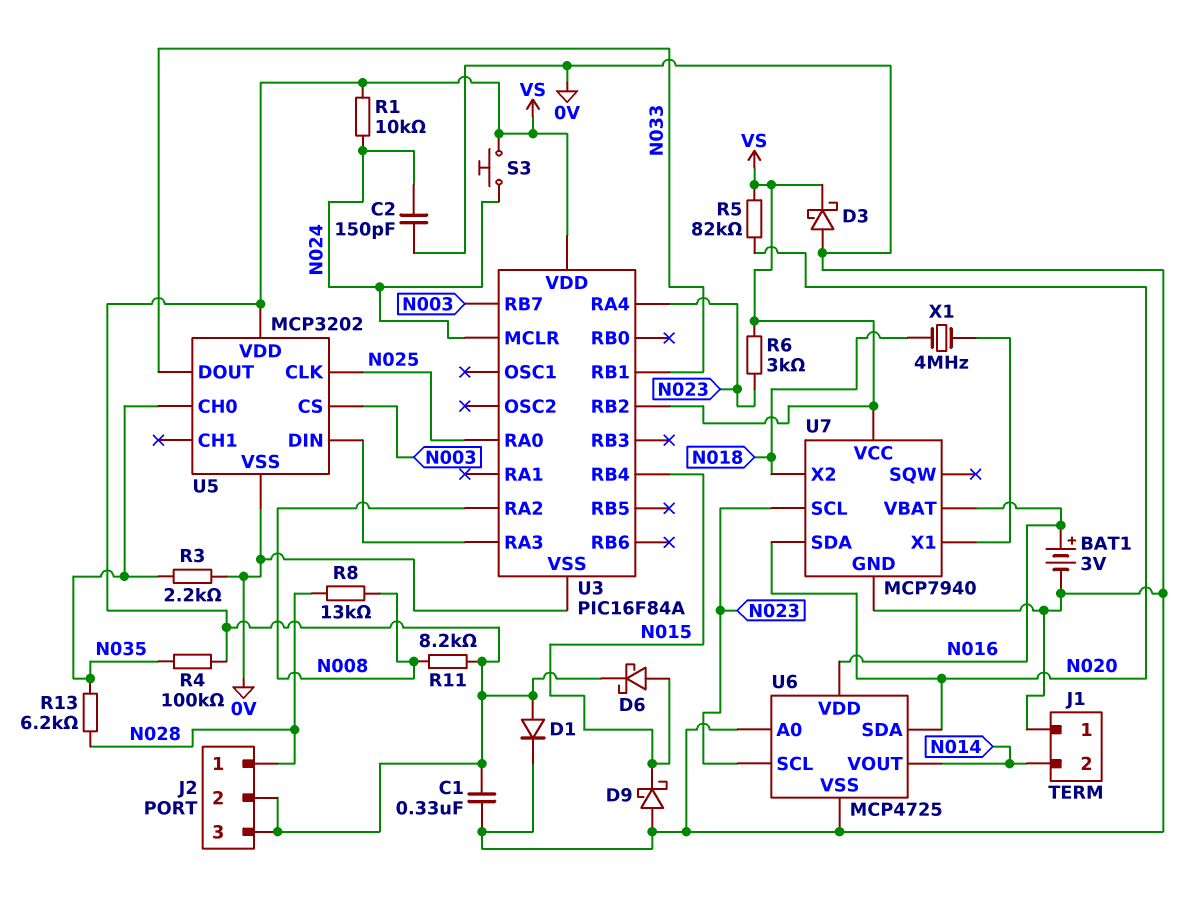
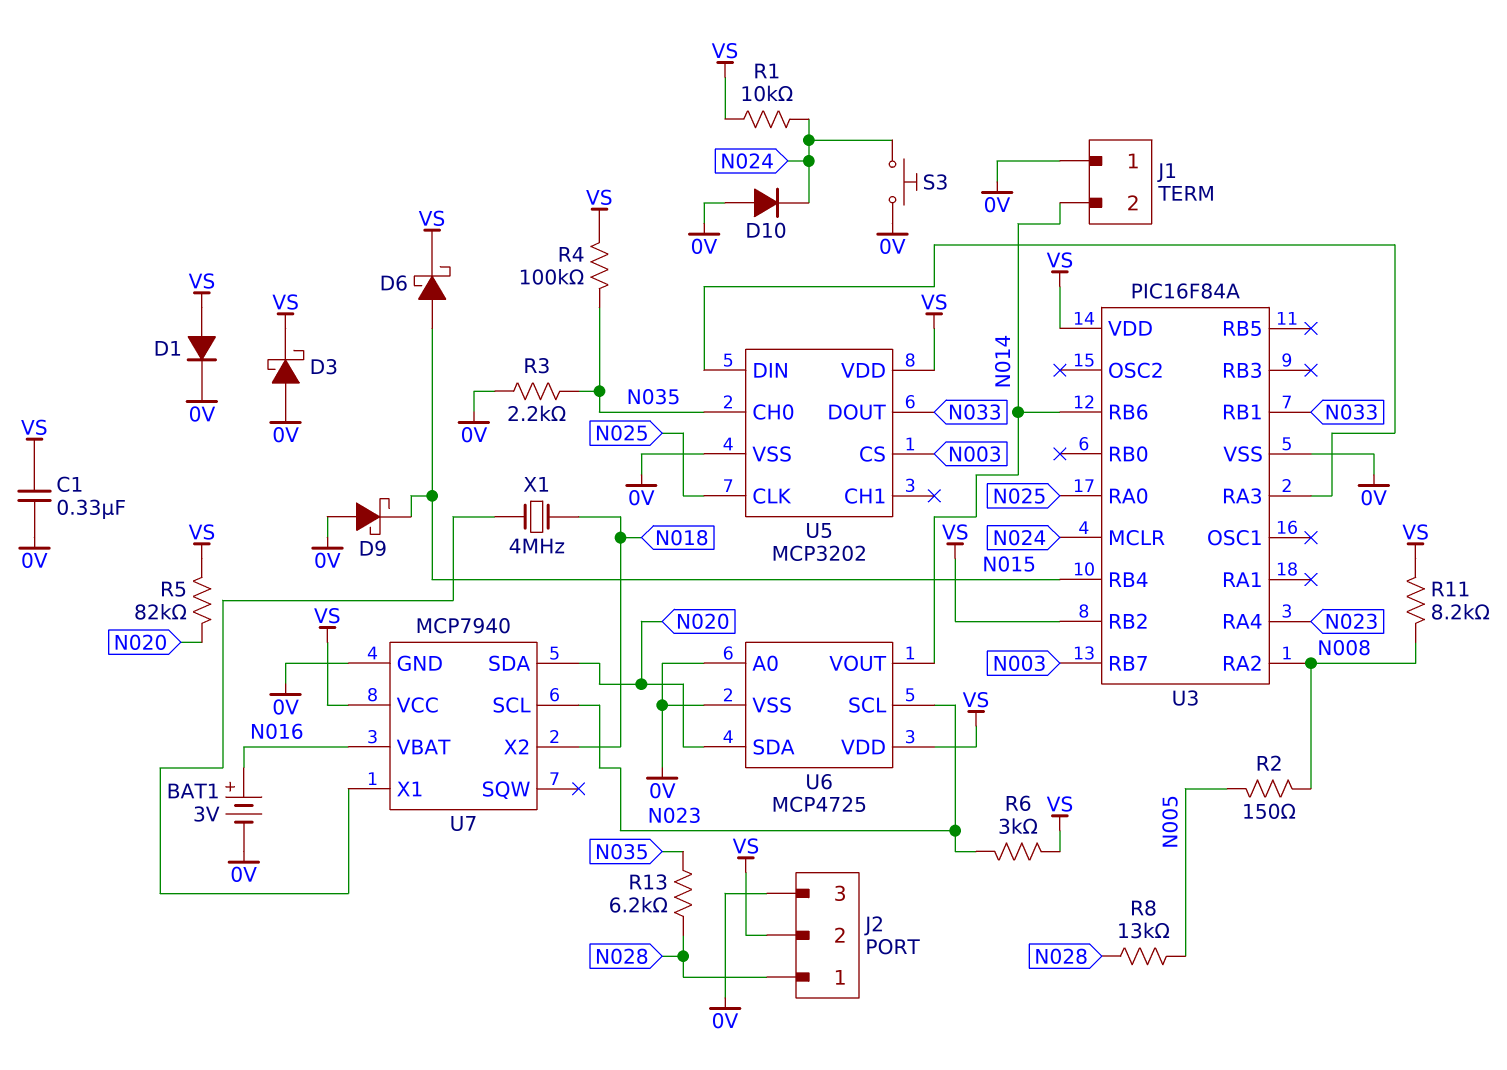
C2: 150pF (0V, N024) -> none
D10: none -> diode (A 0V, K N024)
J2 pin 3: VS -> 0V
R2: none -> 150 (N005, N008)
R8: 13k (N008, N028) -> 13k (N005, N028)
S3: button (N024, VS) -> button (0V, N024)
U3 pin RB6: none -> N014
U6 pin VDD: N016 -> VS

